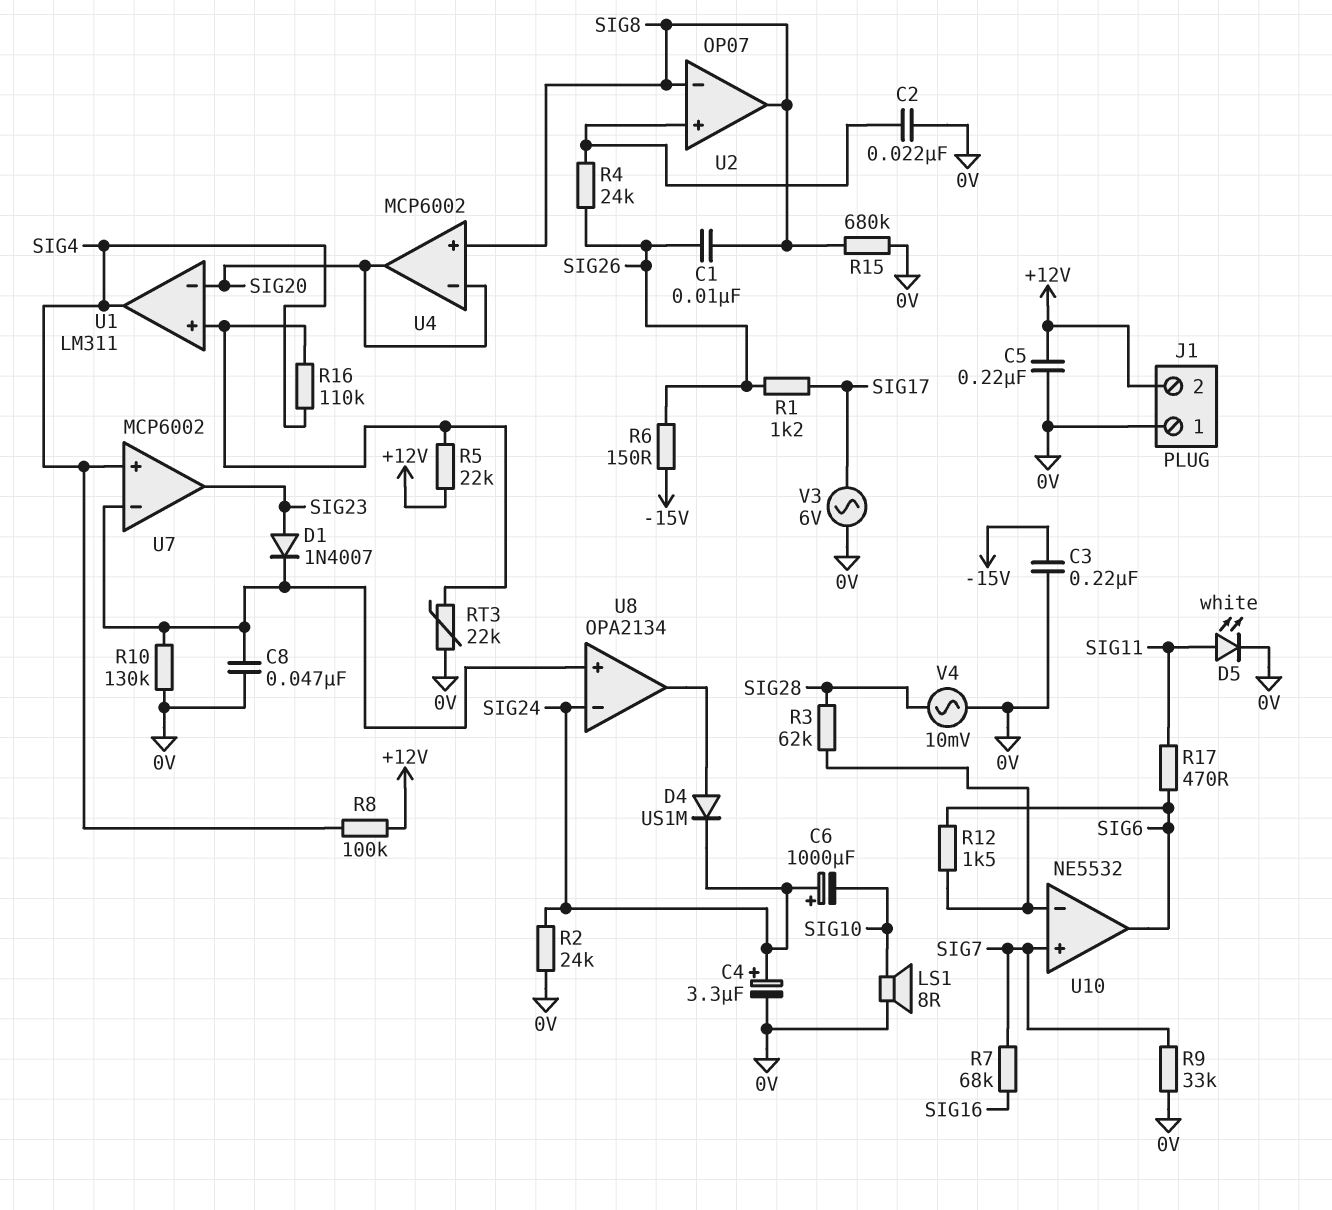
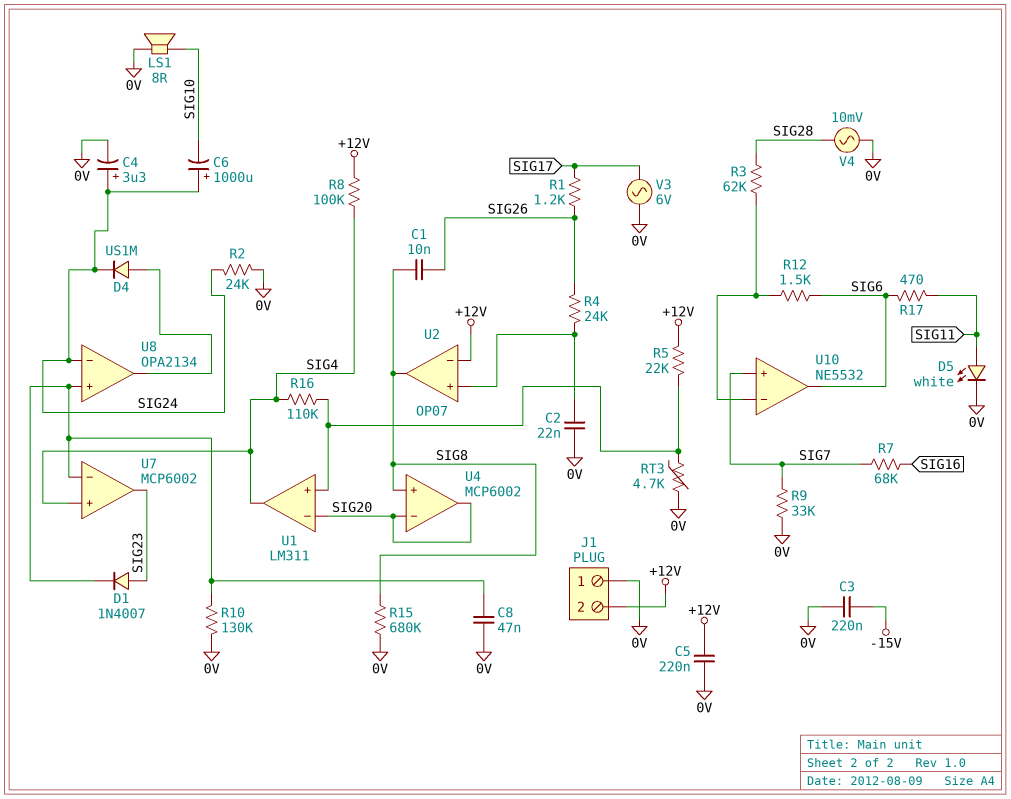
R6: 150 (-15V, SIG26) -> none
RT3: 22k (0V, U1/in+) -> 4.7k (0V, U1/in+)
U2 pin in-: SIG8 -> +12V

